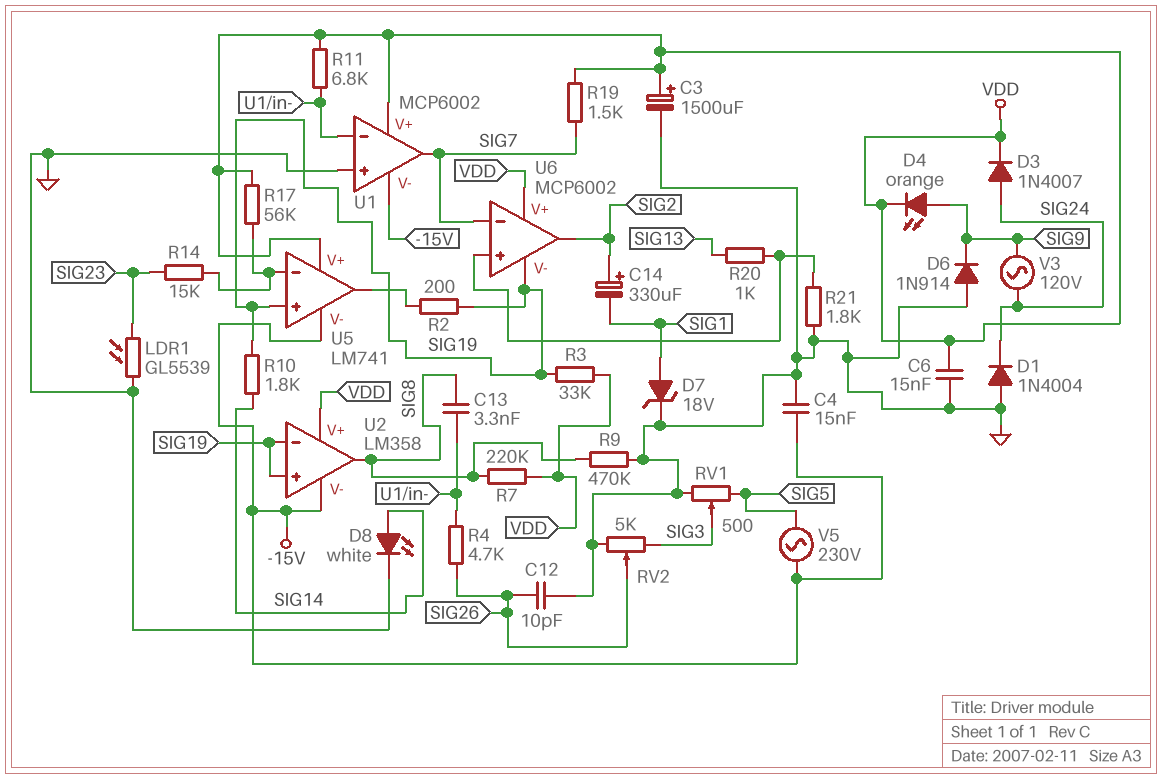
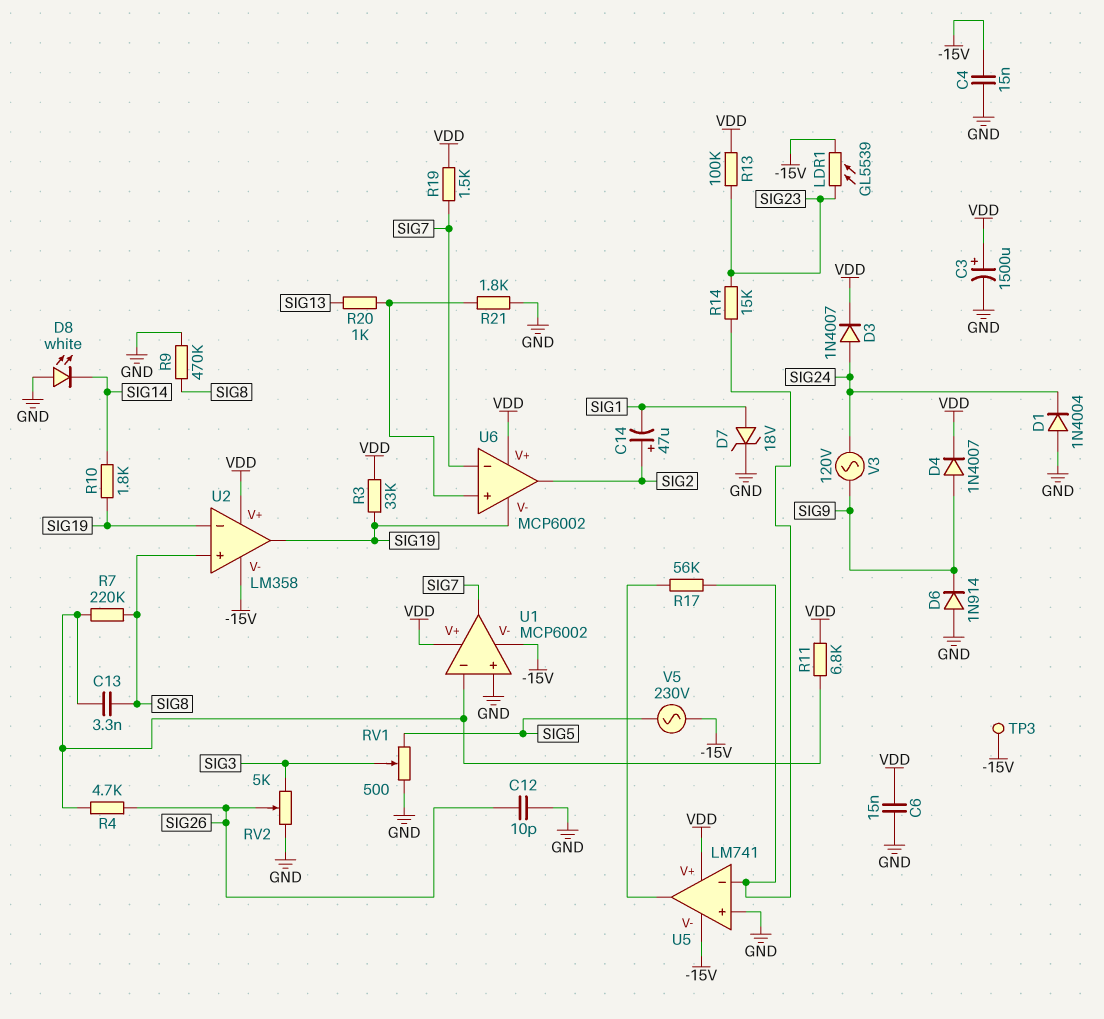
C14: 330uF (plus SIG2, minus SIG1) -> 47uF (plus SIG2, minus SIG1)
D4: LED orange (A SIG9, K VDD) -> diode 1N4007 (A SIG9, K VDD)
D8: LED white (A SIG14, K GND) -> LED white (A GND, K SIG14)
LDR1: GL5539 (GND, SIG23) -> GL5539 (-15V, SIG23)
R2: 200 (SIG19, U5/out) -> none
R7: 220k (SIG8, VDD) -> 220k (SIG8, U1/in-)
R13: none -> 100k (SIG23, VDD)
R17: 56k (U5/in-, VDD) -> 56k (U5/in-, U5/out)
TP3: none -> test point (-15V)
U2 pin in+: SIG19 -> SIG8
U2 pin out: SIG8 -> SIG19
U5 pin in+: SIG19 -> GND

